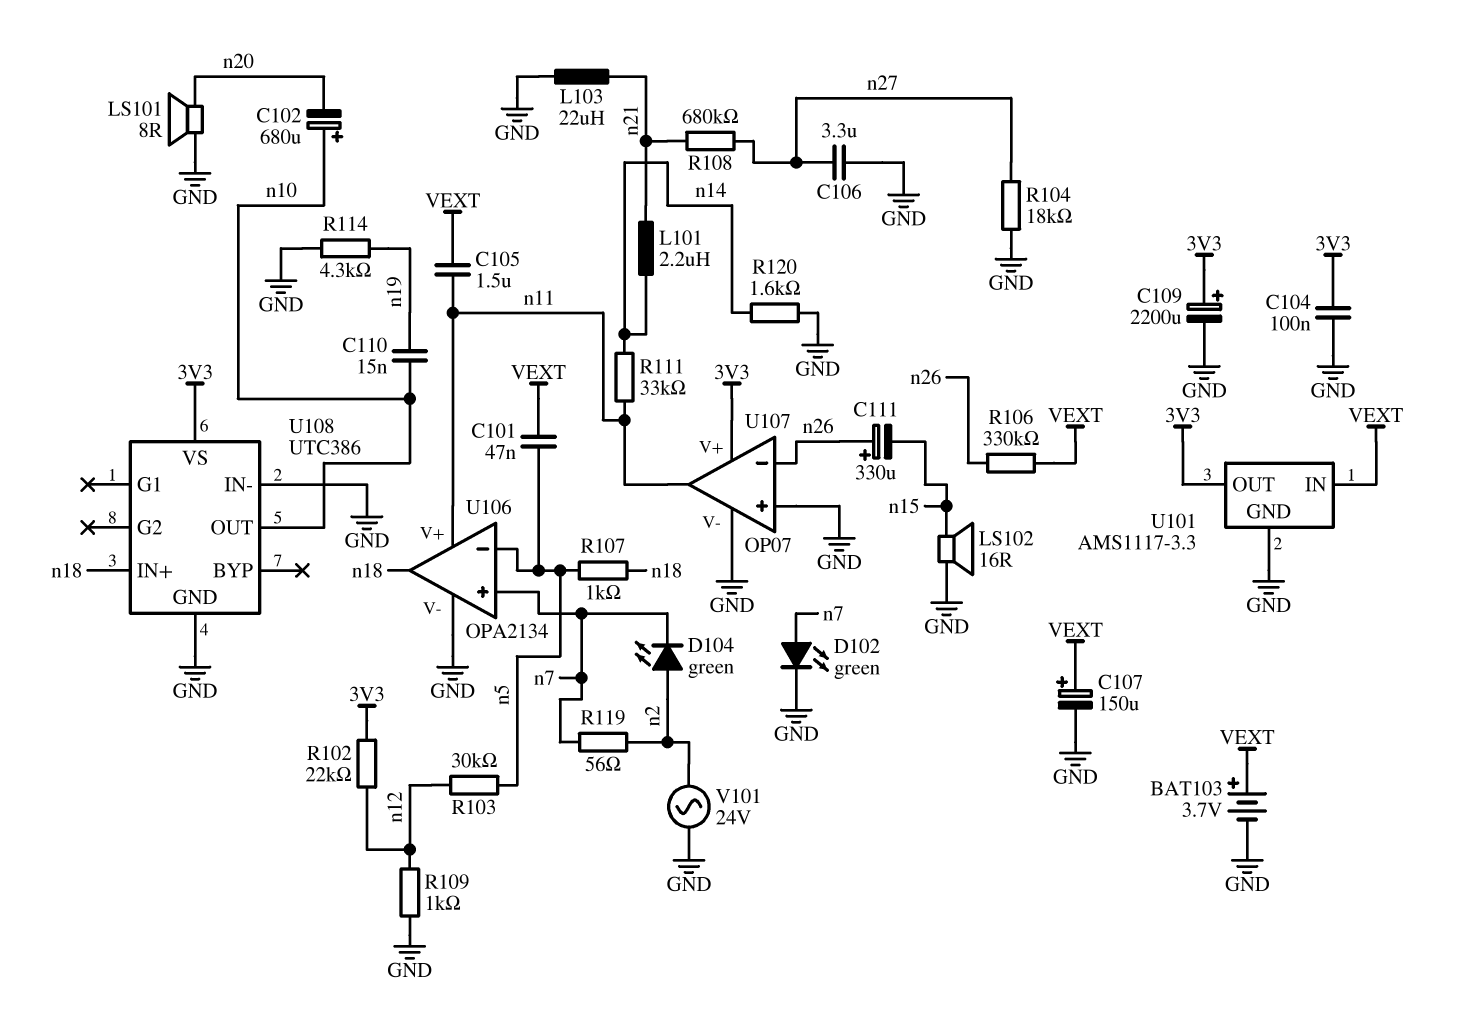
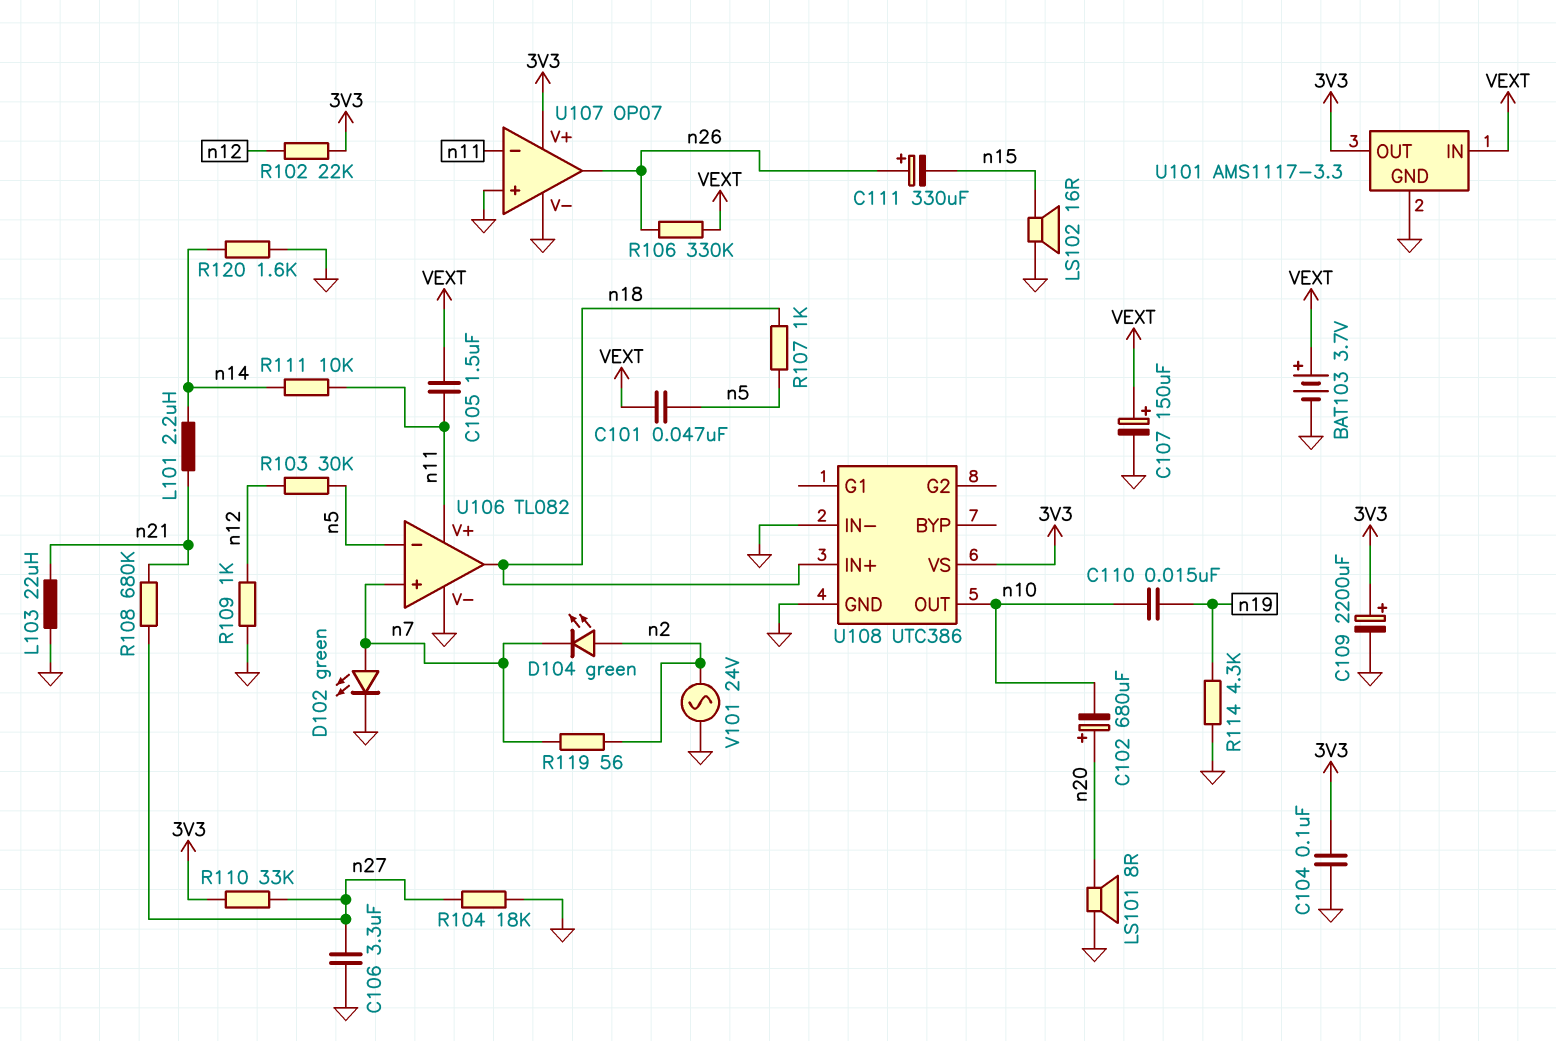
C102: 680uF (plus n10, minus n20) -> 680uF (plus n20, minus n10)
R110: none -> 33k (3V3, n27)
R111: 33k (n11, n14) -> 10k (n11, n14)
U106: OPA2134 -> TL082
U107 pin in-: n26 -> n11
U107 pin out: n11 -> n26

